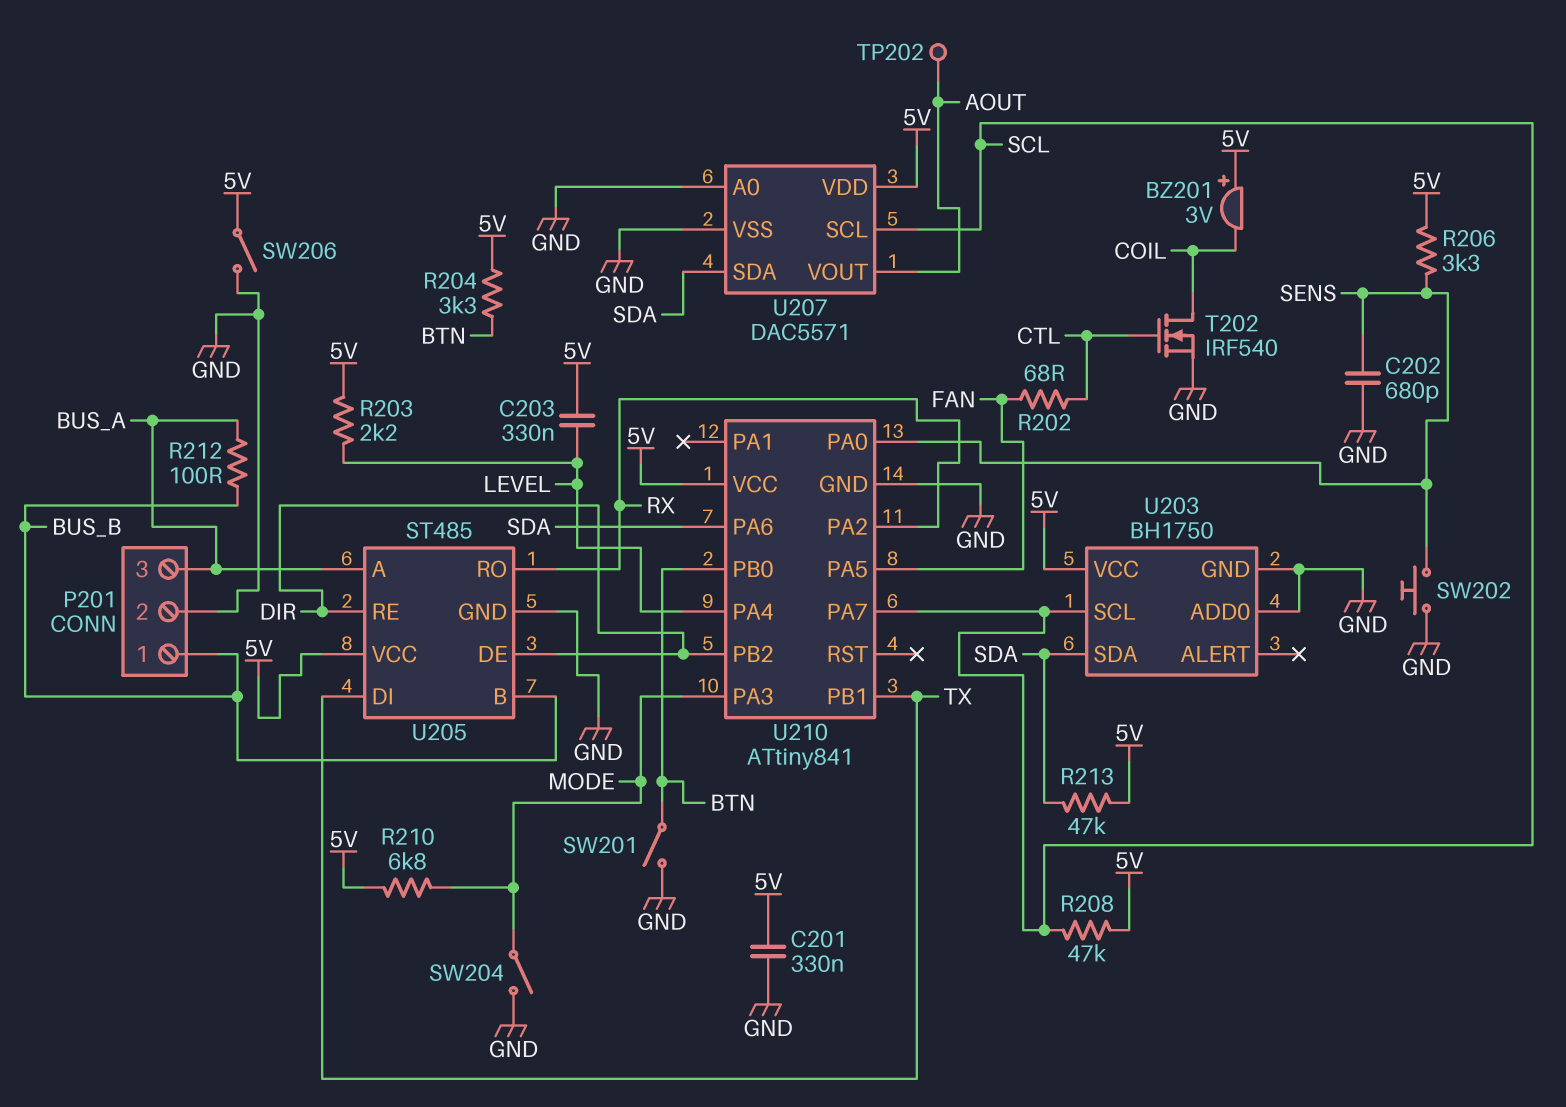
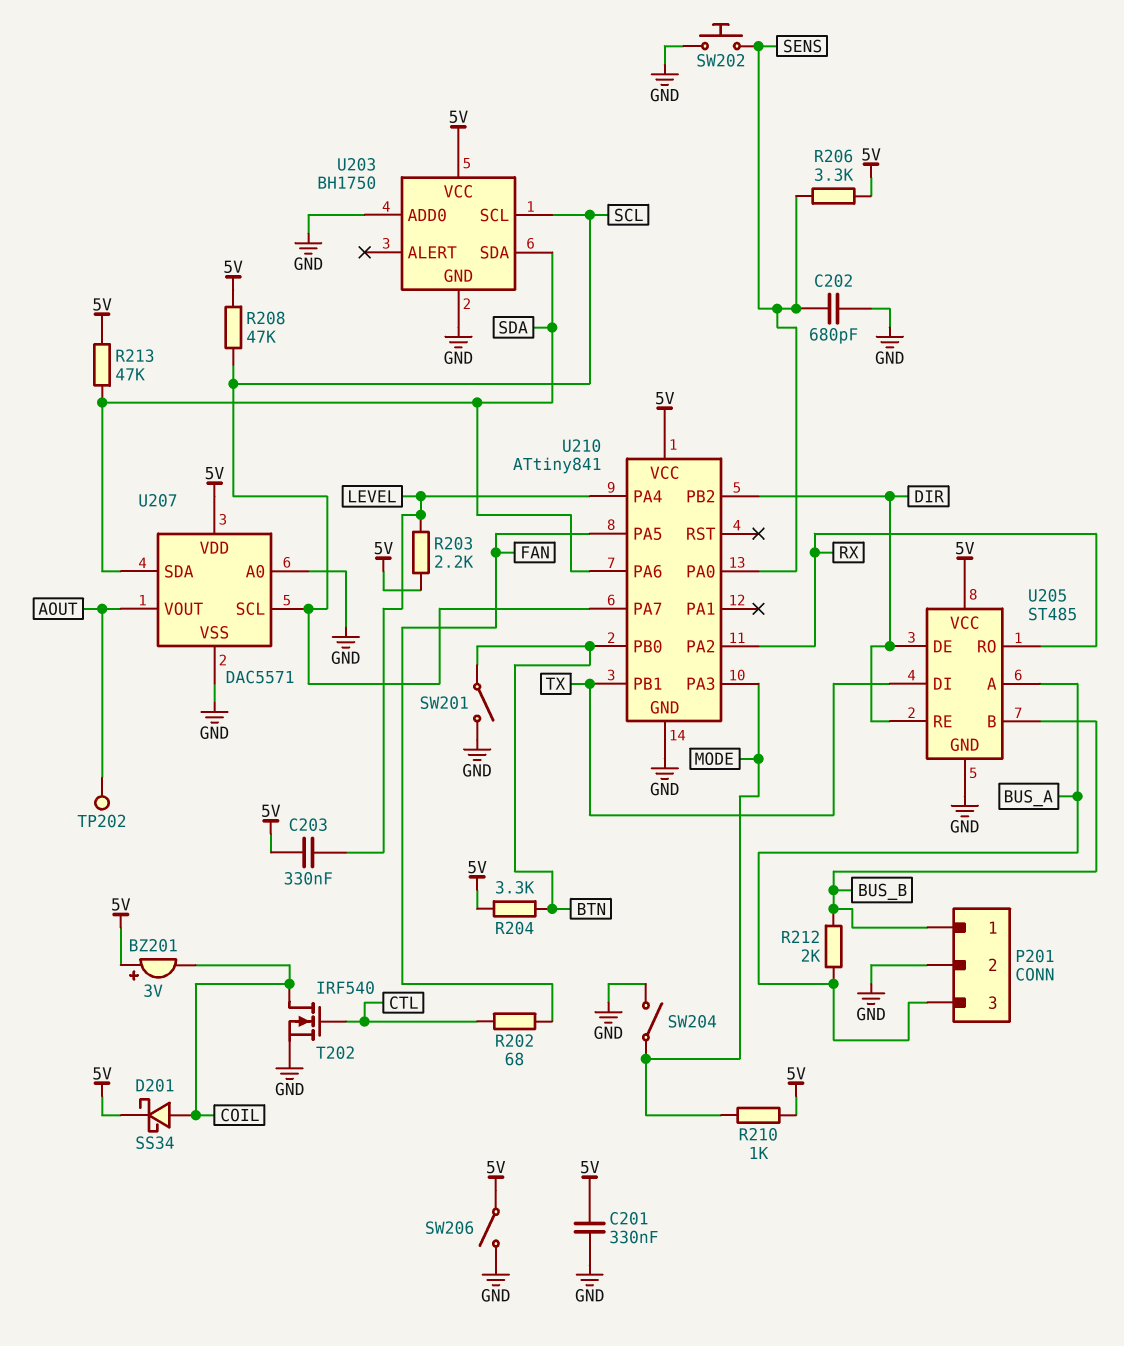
D201: none -> schottky SS34 (A COIL, K 5V)
R210: 6.8k (5V, MODE) -> 1k (5V, MODE)
R212: 100 (BUS_A, BUS_B) -> 2k (BUS_A, BUS_B)

